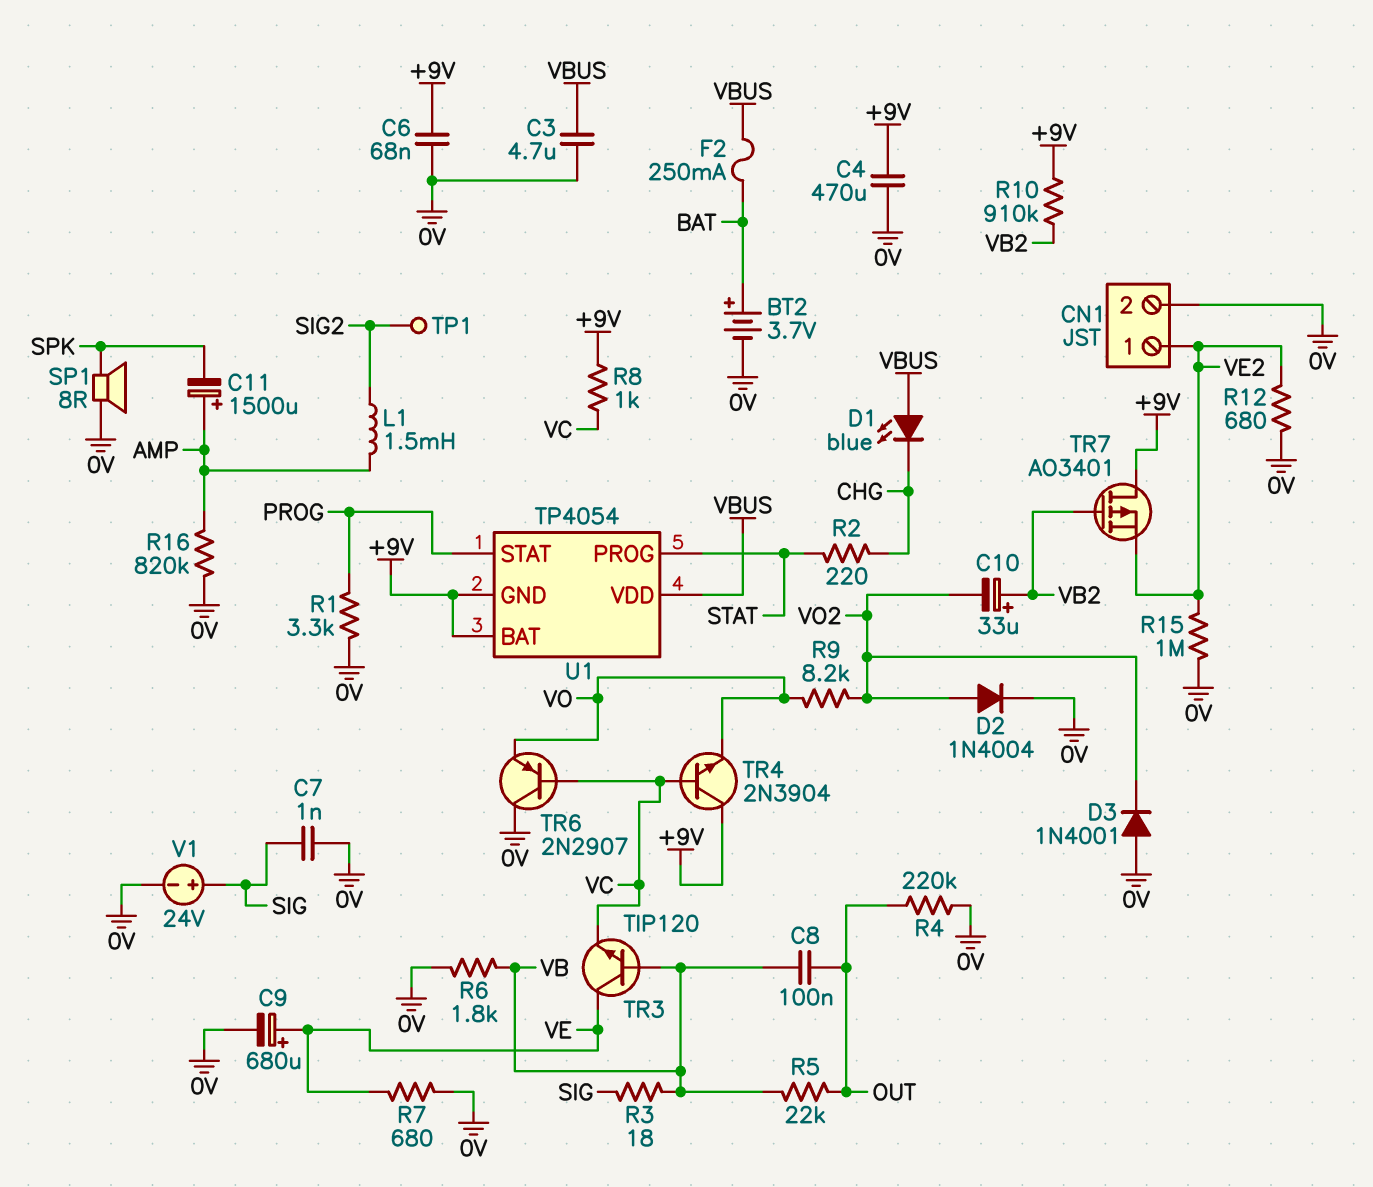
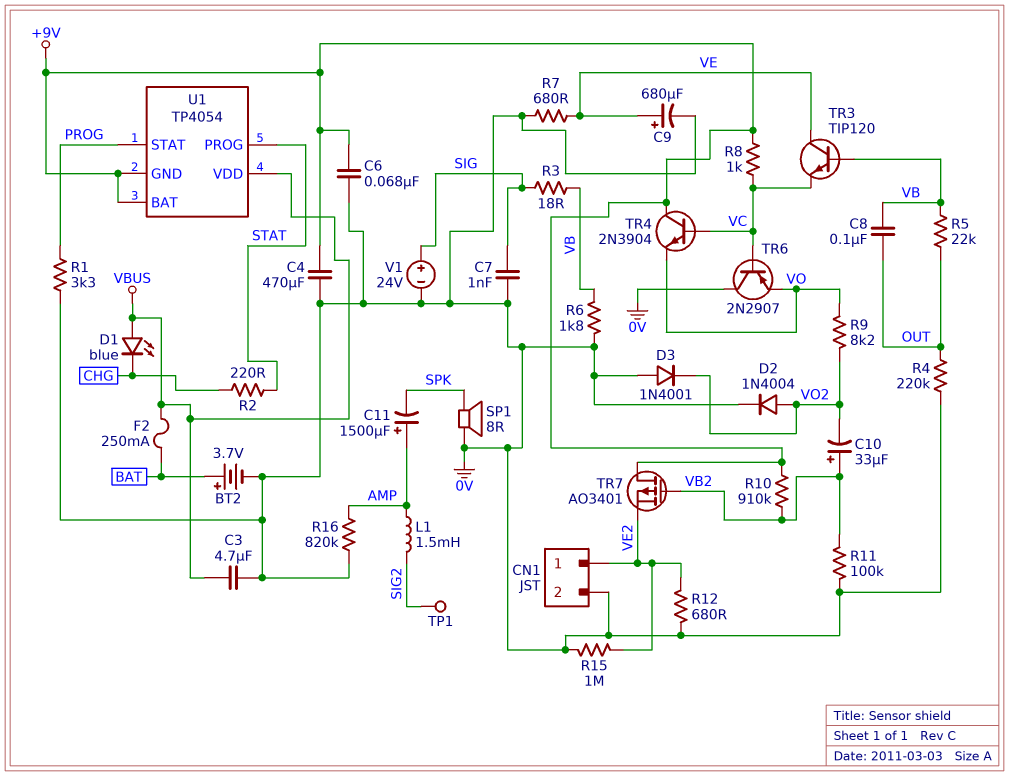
R11: none -> 100k (0V, VB2)

